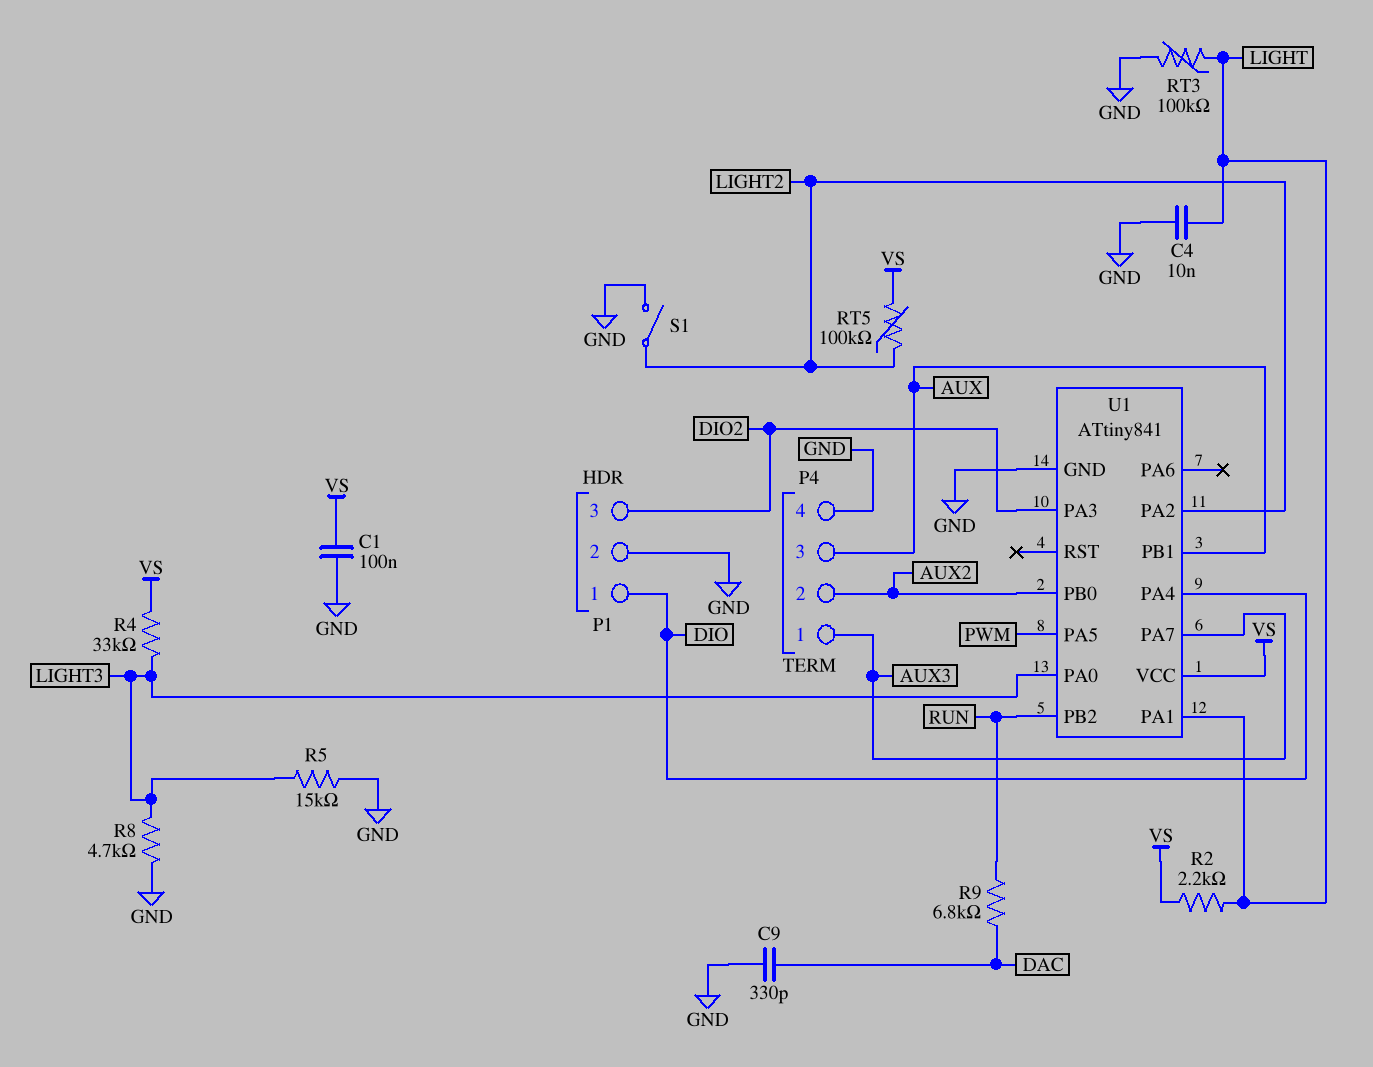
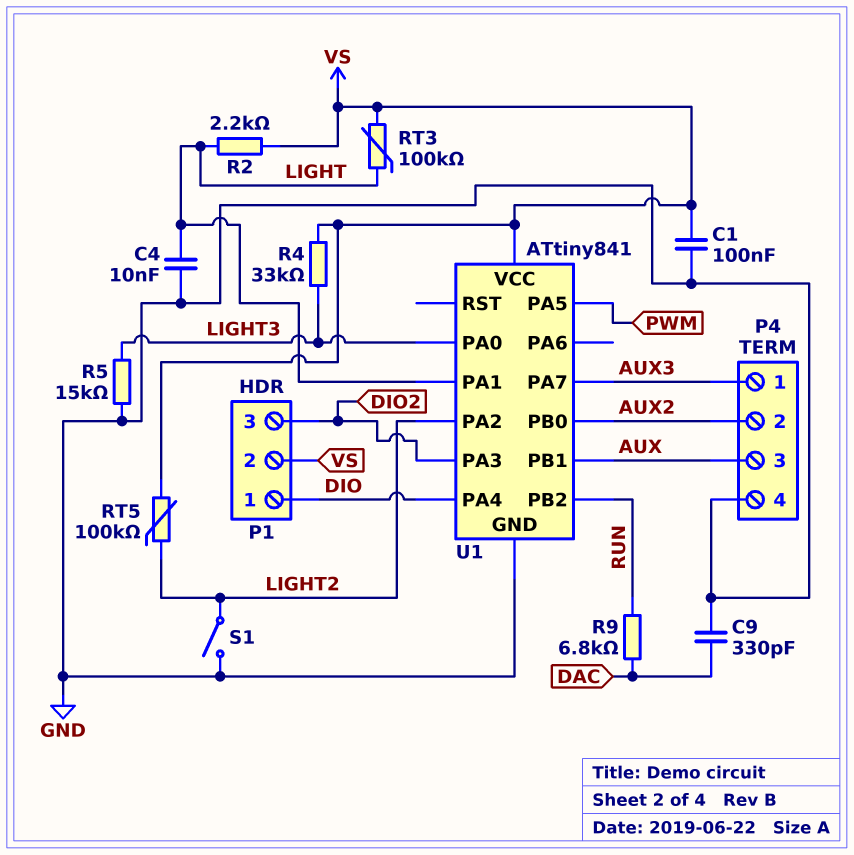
P1 pin 2: GND -> VS
R8: 4.7k (GND, LIGHT3) -> none
RT3: 100k (GND, LIGHT) -> 100k (LIGHT, VS)

